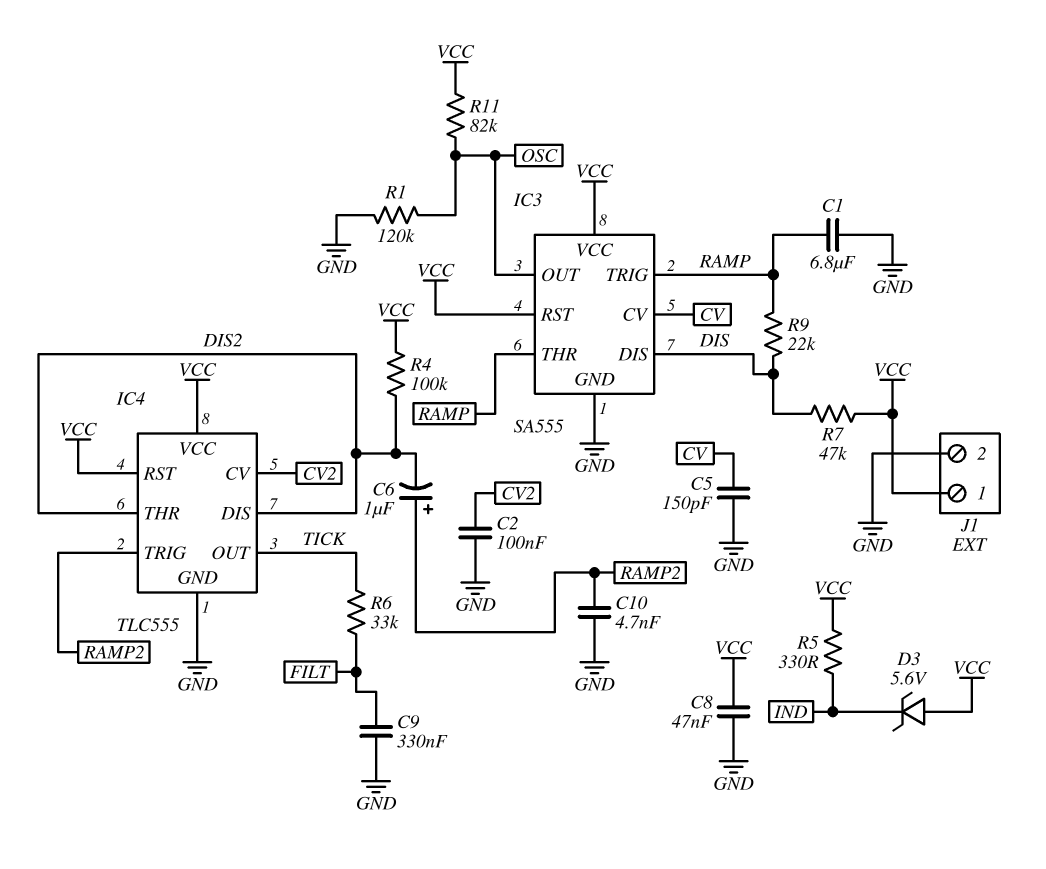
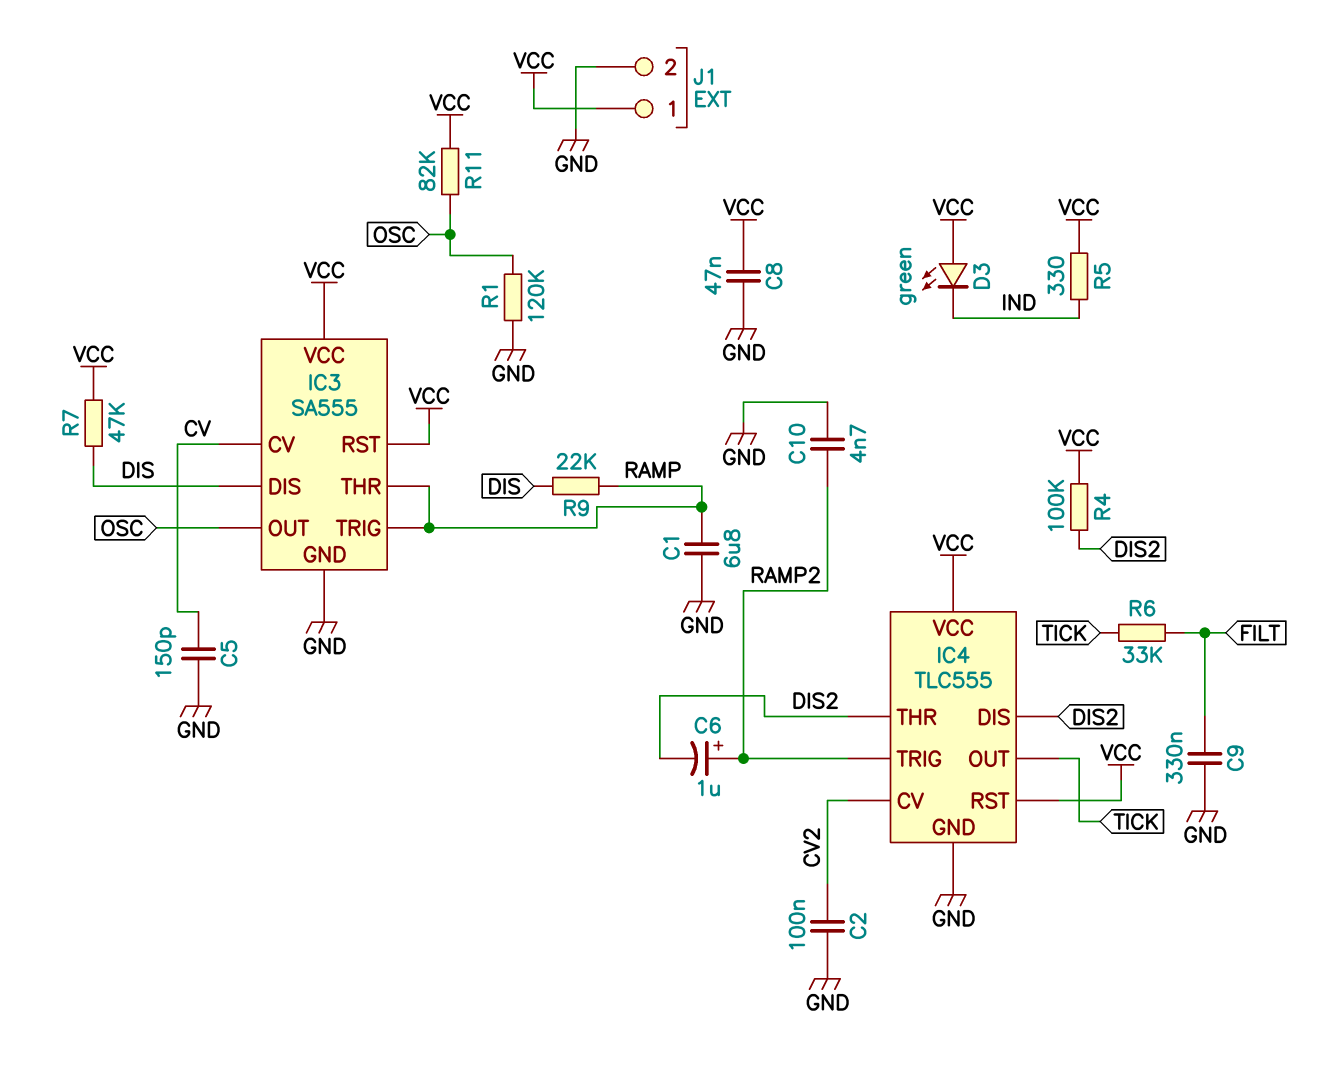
D3: zener 5.6V (A VCC, K IND) -> LED green (A VCC, K IND)

